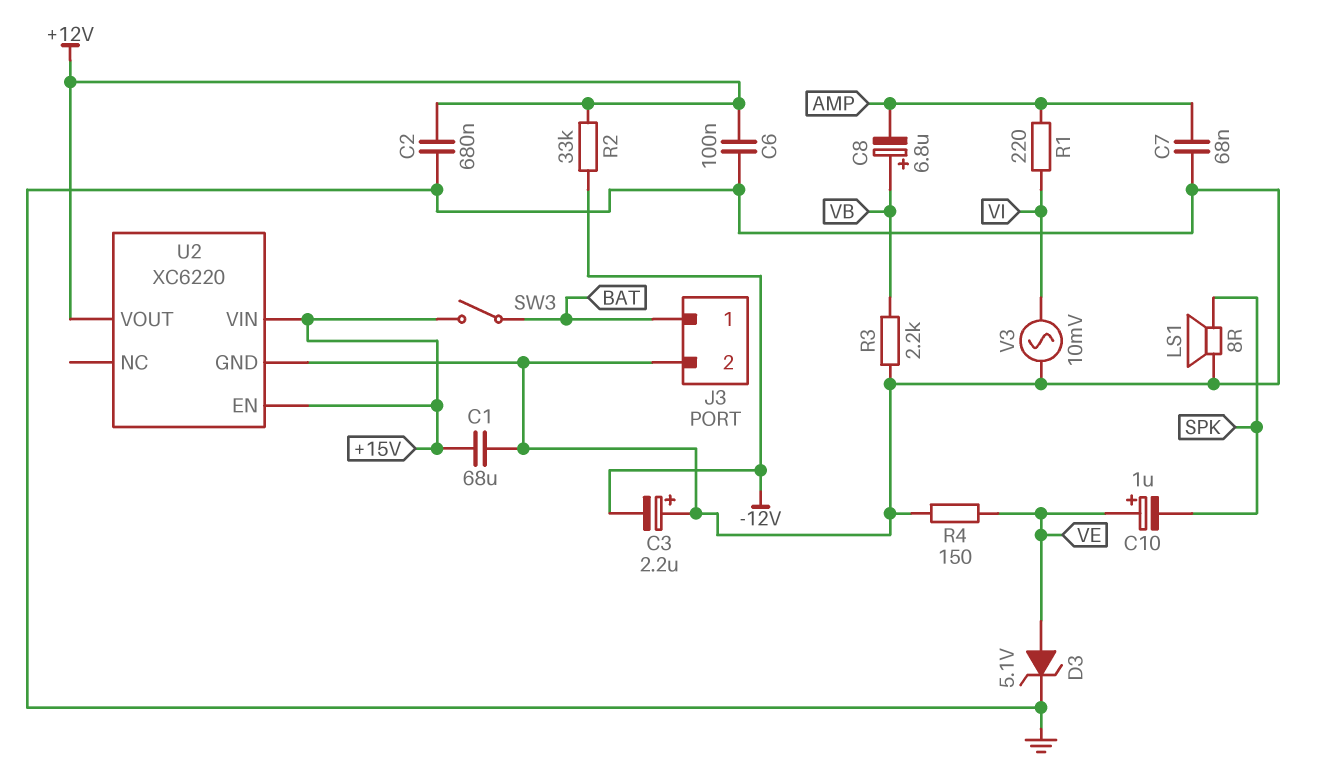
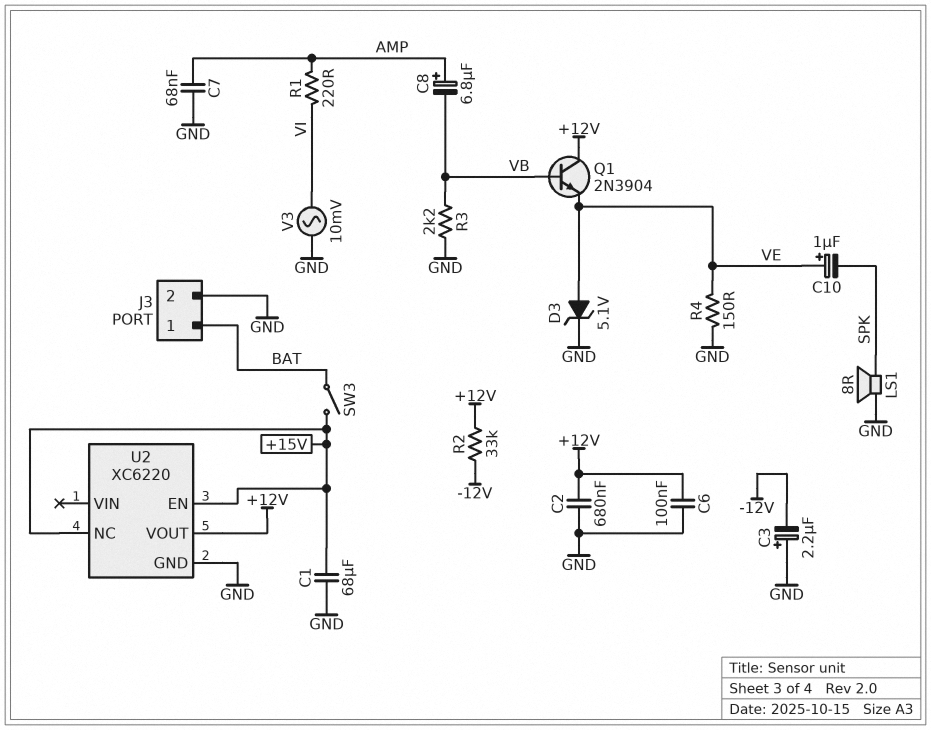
C8: 6.8uF (plus VB, minus AMP) -> 6.8uF (plus AMP, minus VB)
Q1: none -> NPN 2N3904 (B VB, C +12V, E VE)
U2 pin NC: none -> +15V
U2 pin VIN: +15V -> none

